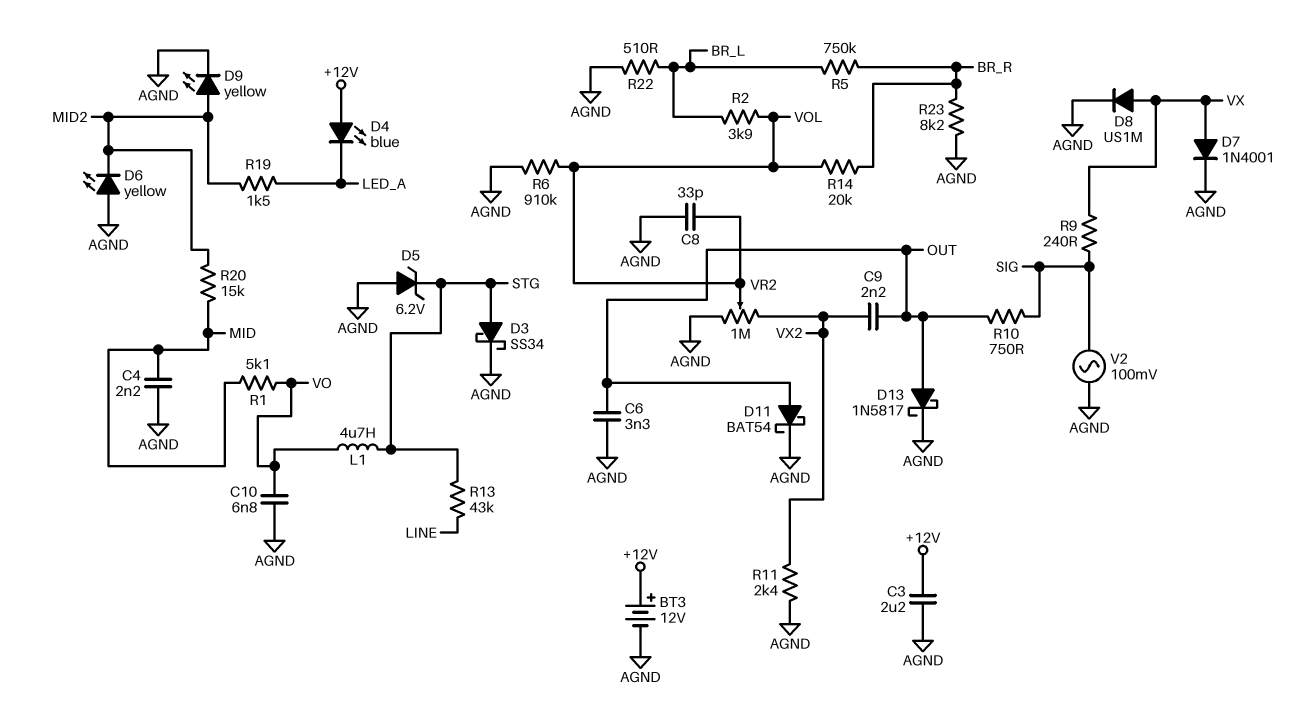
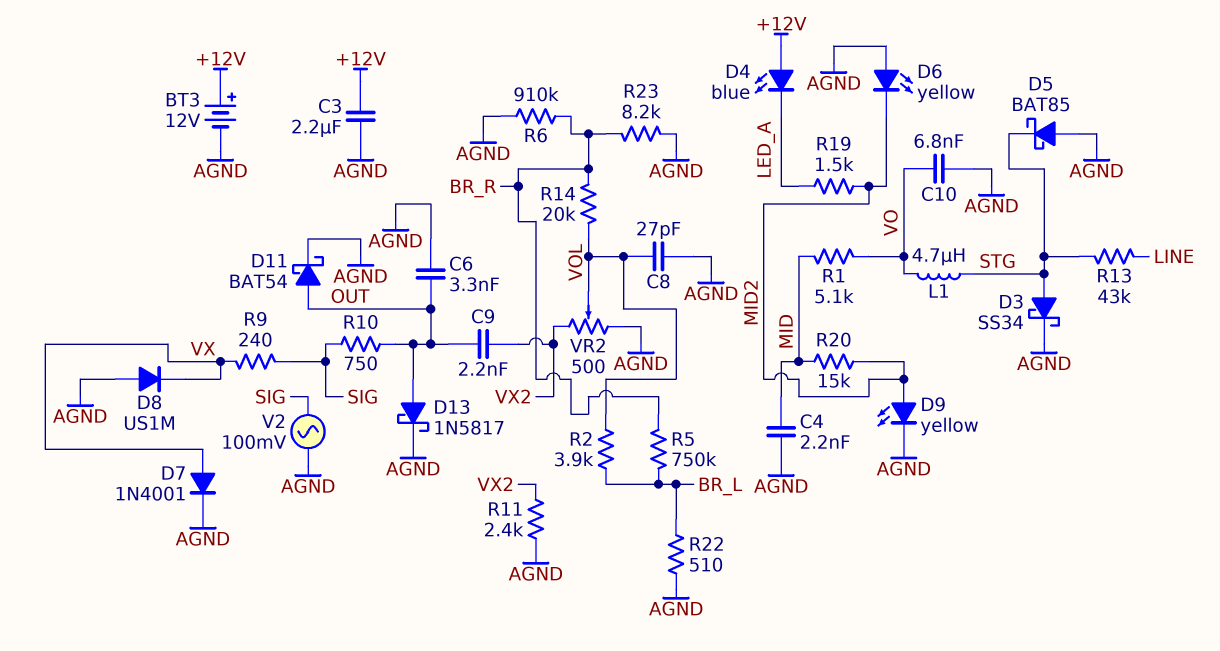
C8: 33pF (AGND, VOL) -> 27pF (AGND, VOL)
D5: zener 6.2V (A AGND, K STG) -> schottky BAT85 (A AGND, K STG)
D8: diode US1M (A VX, K AGND) -> diode US1M (A AGND, K VX)
R6: 910k (AGND, VOL) -> 910k (AGND, BR_R)
VR2: 1M (AGND, VX2, wiper VOL) -> 500 (AGND, VX2, wiper VOL)

